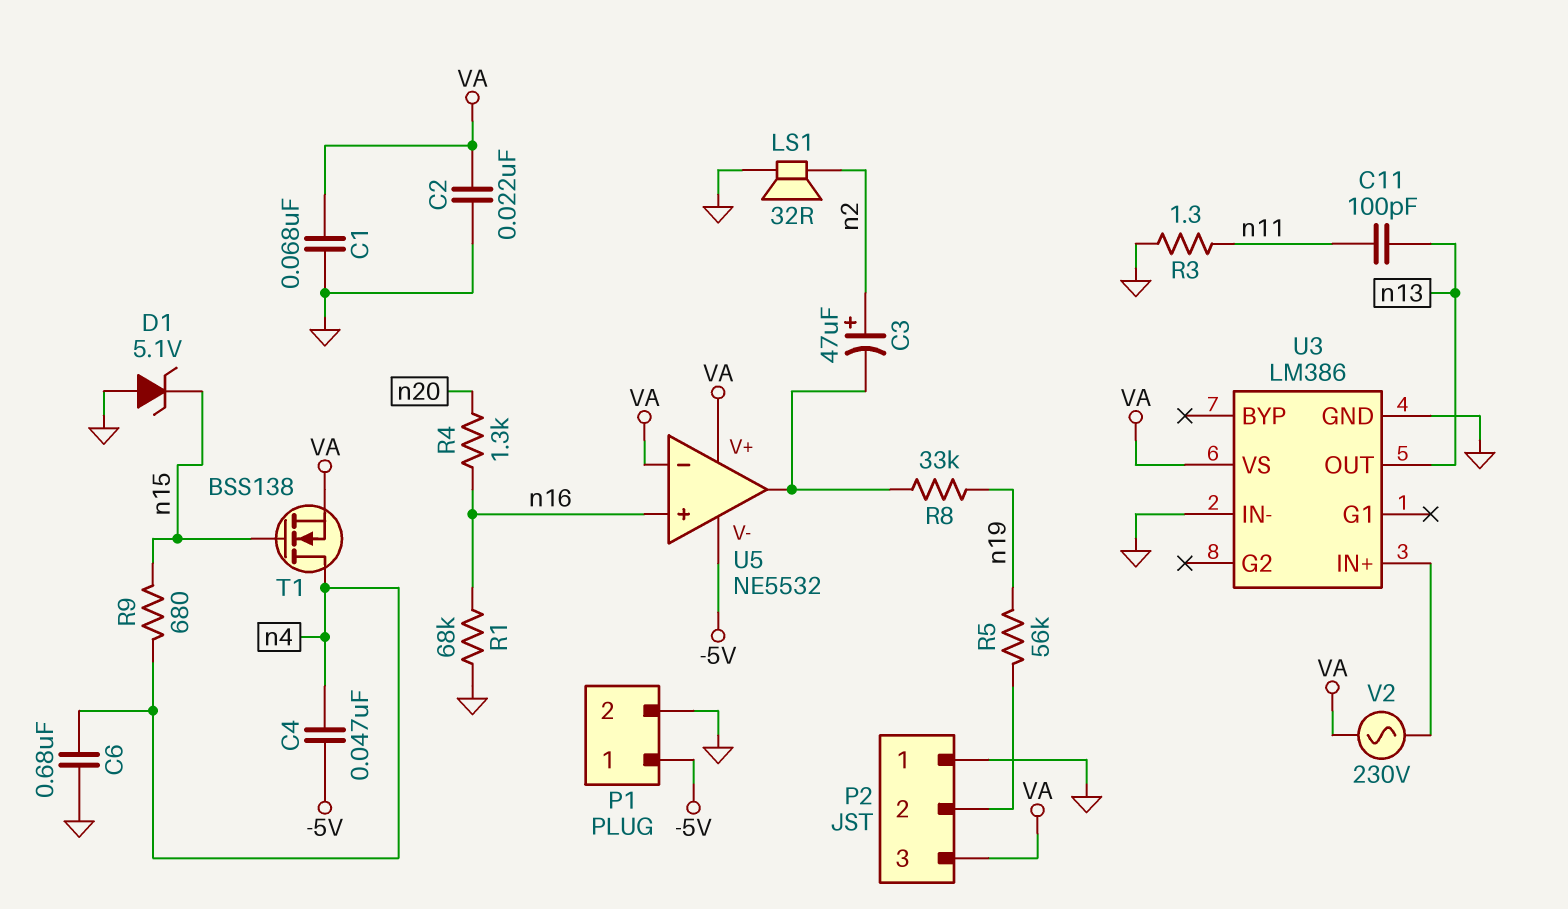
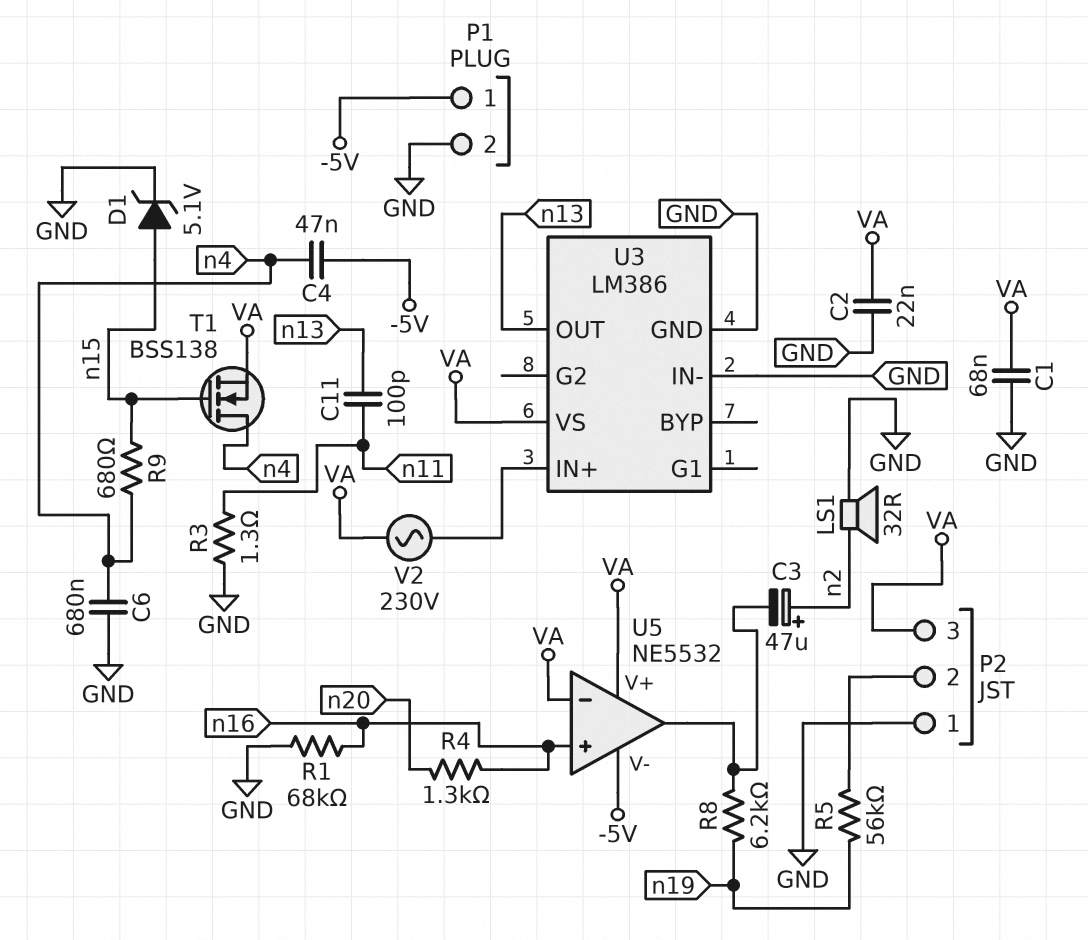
D1: zener 5.1V (A GND, K n15) -> zener 5.1V (A n15, K GND)
R8: 33k (U5/out, n19) -> 6.2k (U5/out, n19)

